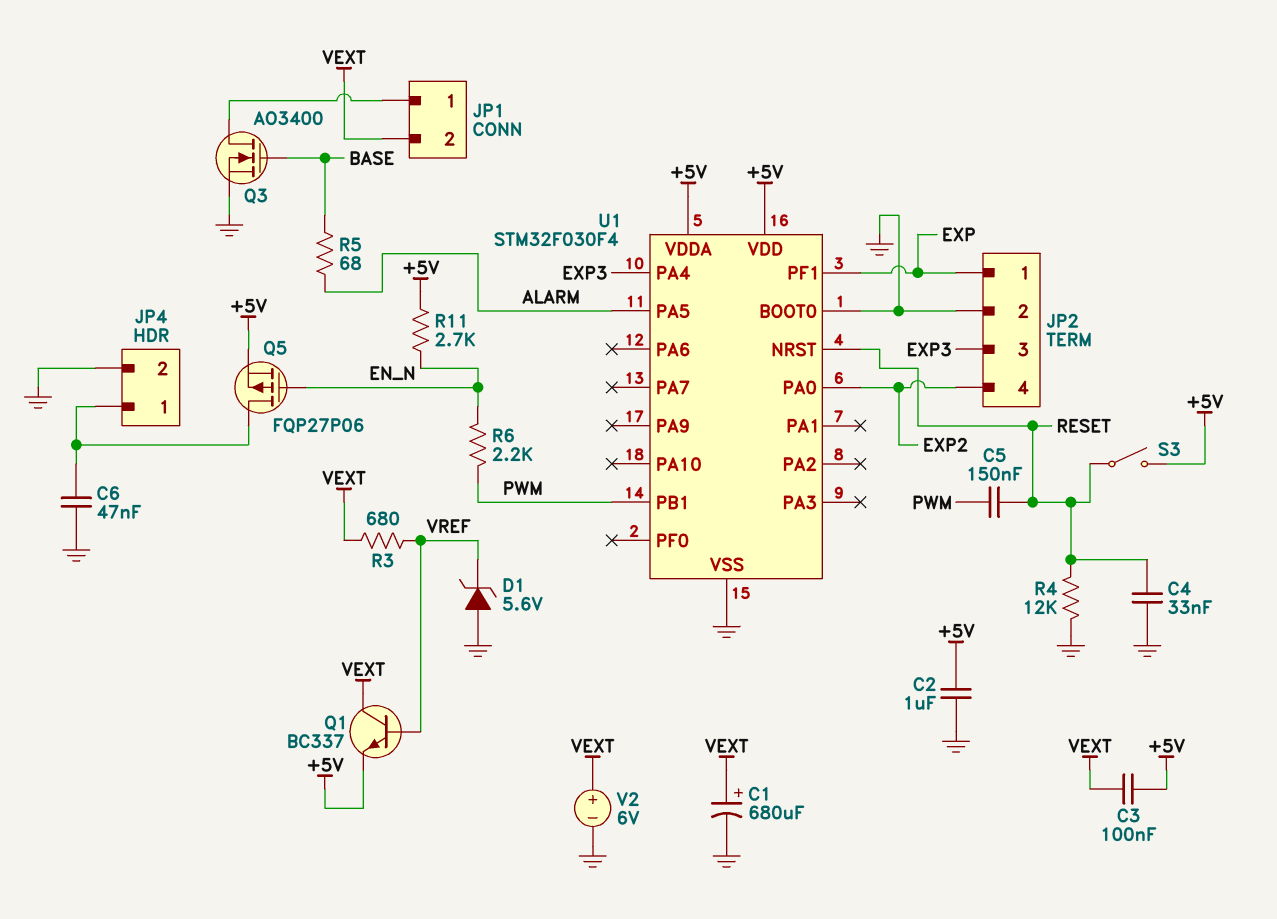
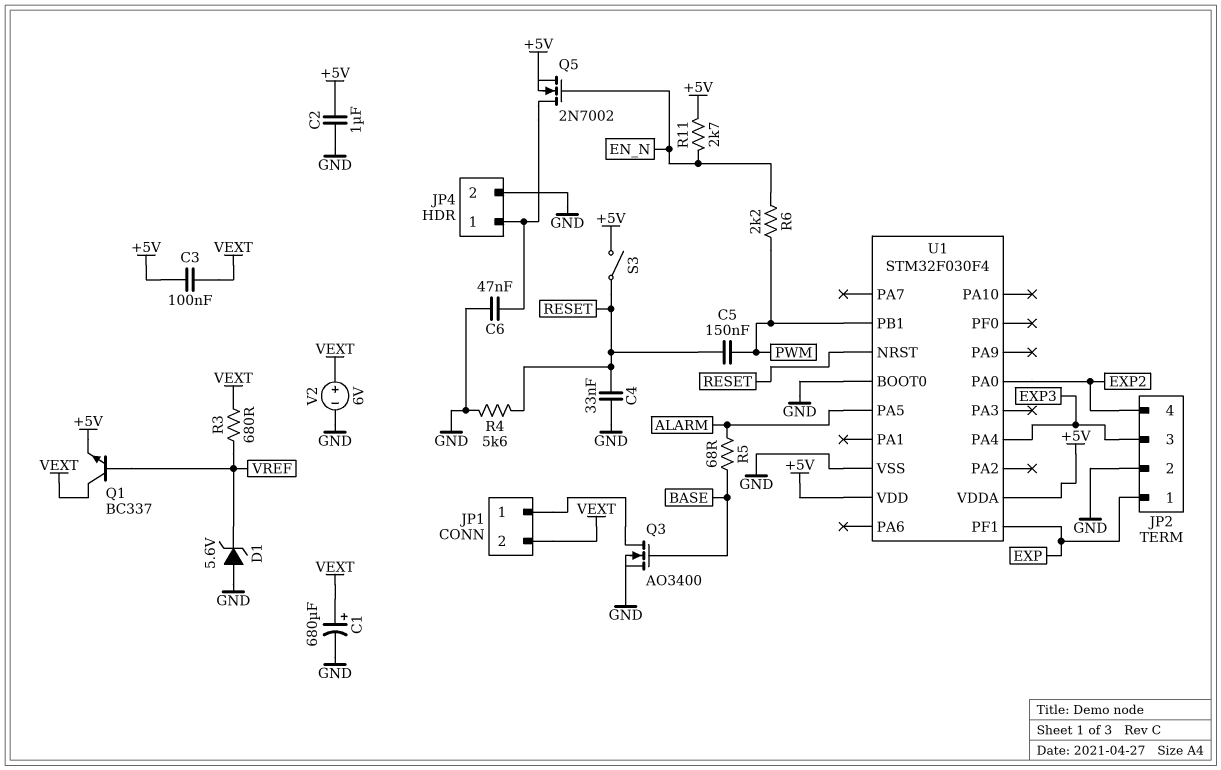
Q5: PMOS FQP27P06 (G EN_N, D JP4/1, S +5V) -> NMOS 2N7002 (G EN_N, D JP4/1, S +5V)
R4: 12k (GND, RESET) -> 5.6k (GND, RESET)

